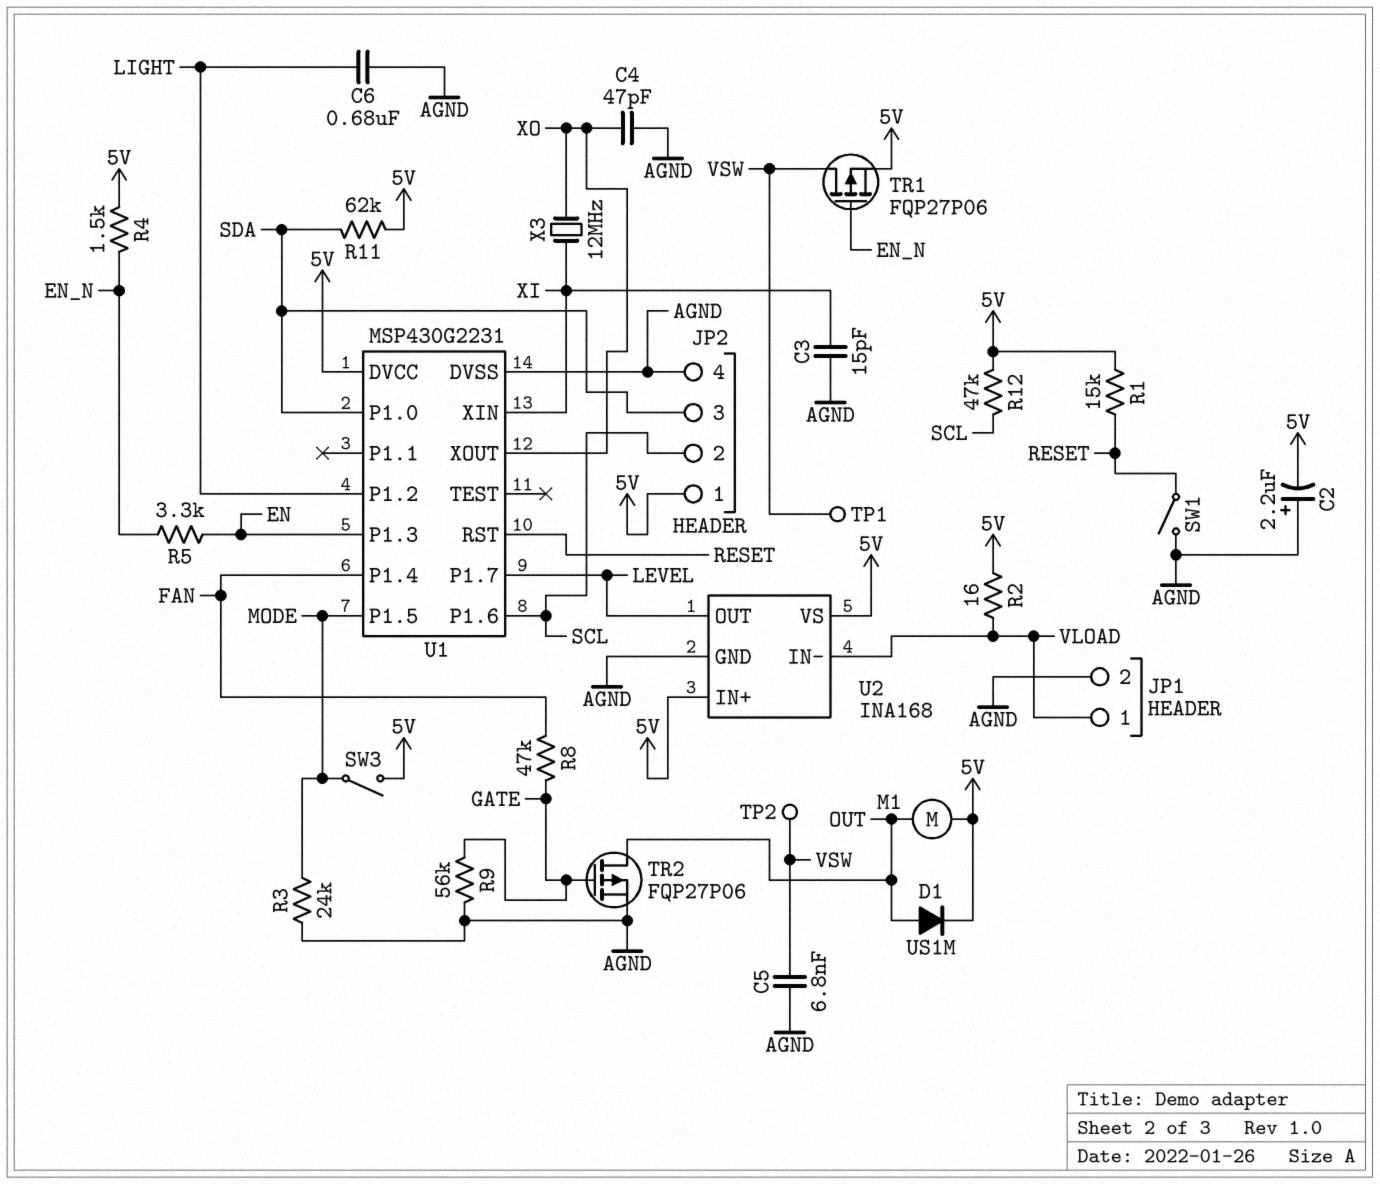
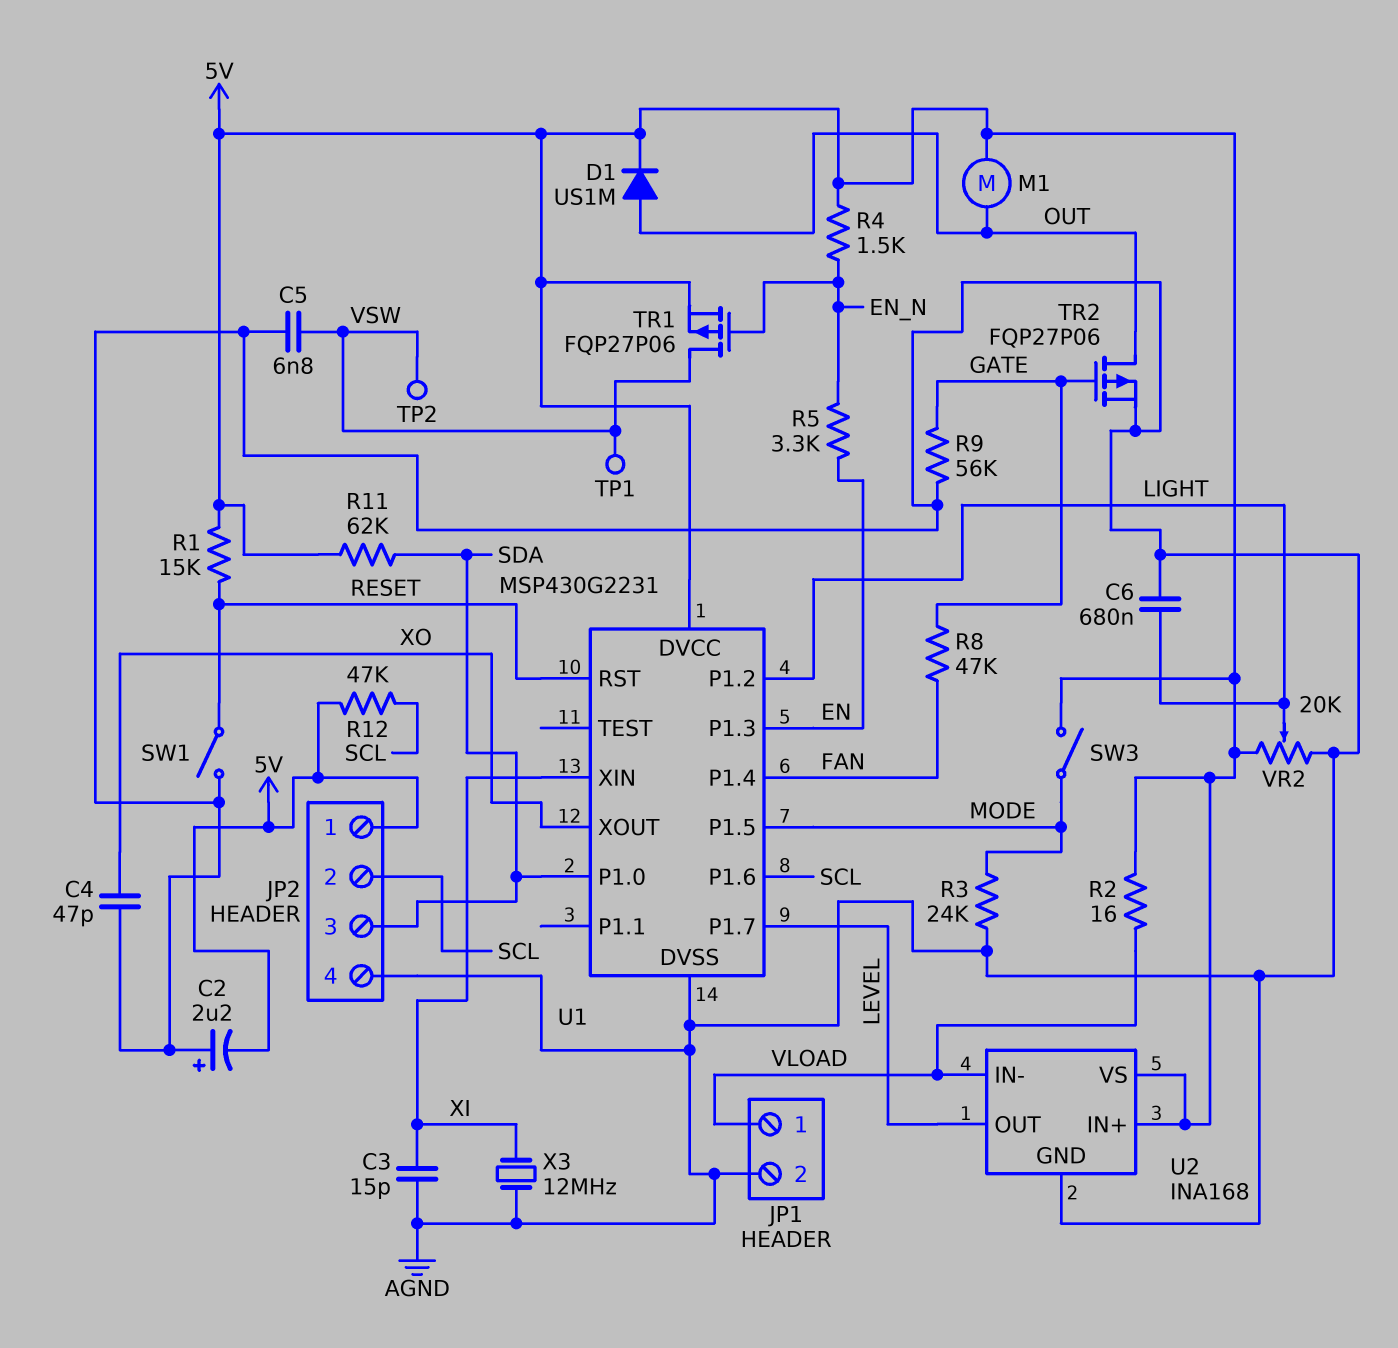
VR2: none -> 20k (5V, AGND, wiper LIGHT)
X3: 12MHz (XI, XO) -> 12MHz (AGND, XI)

